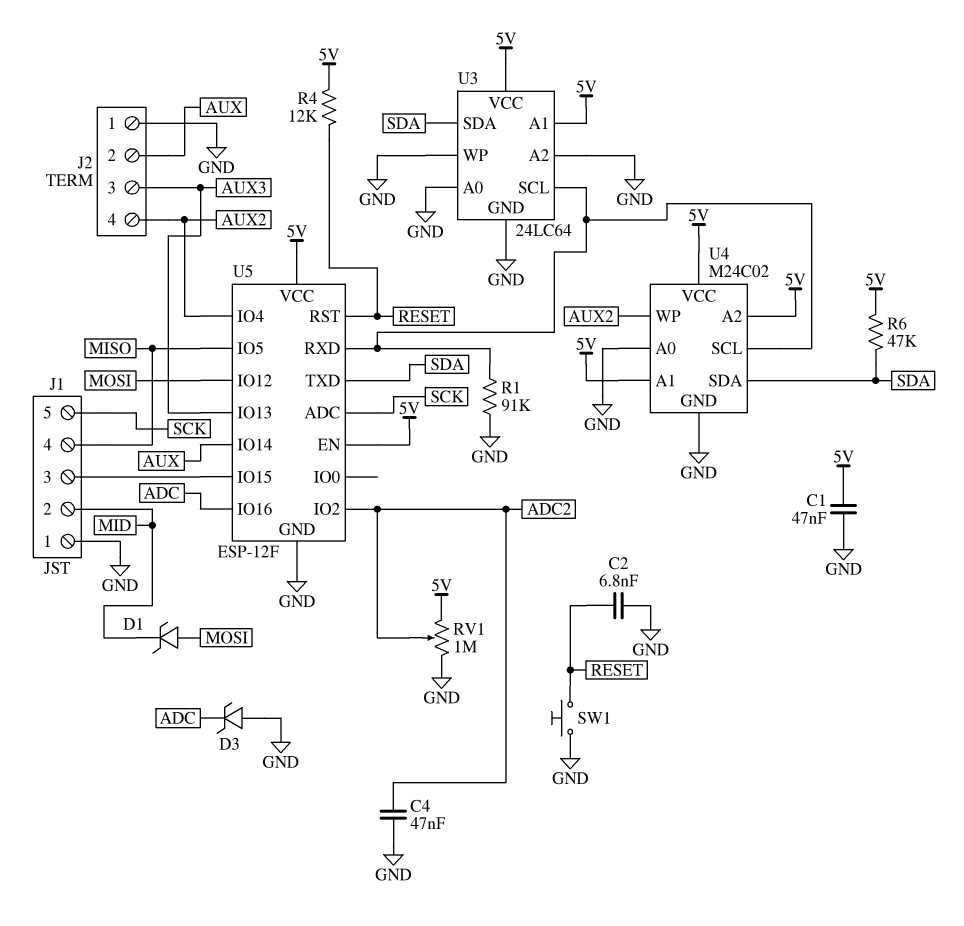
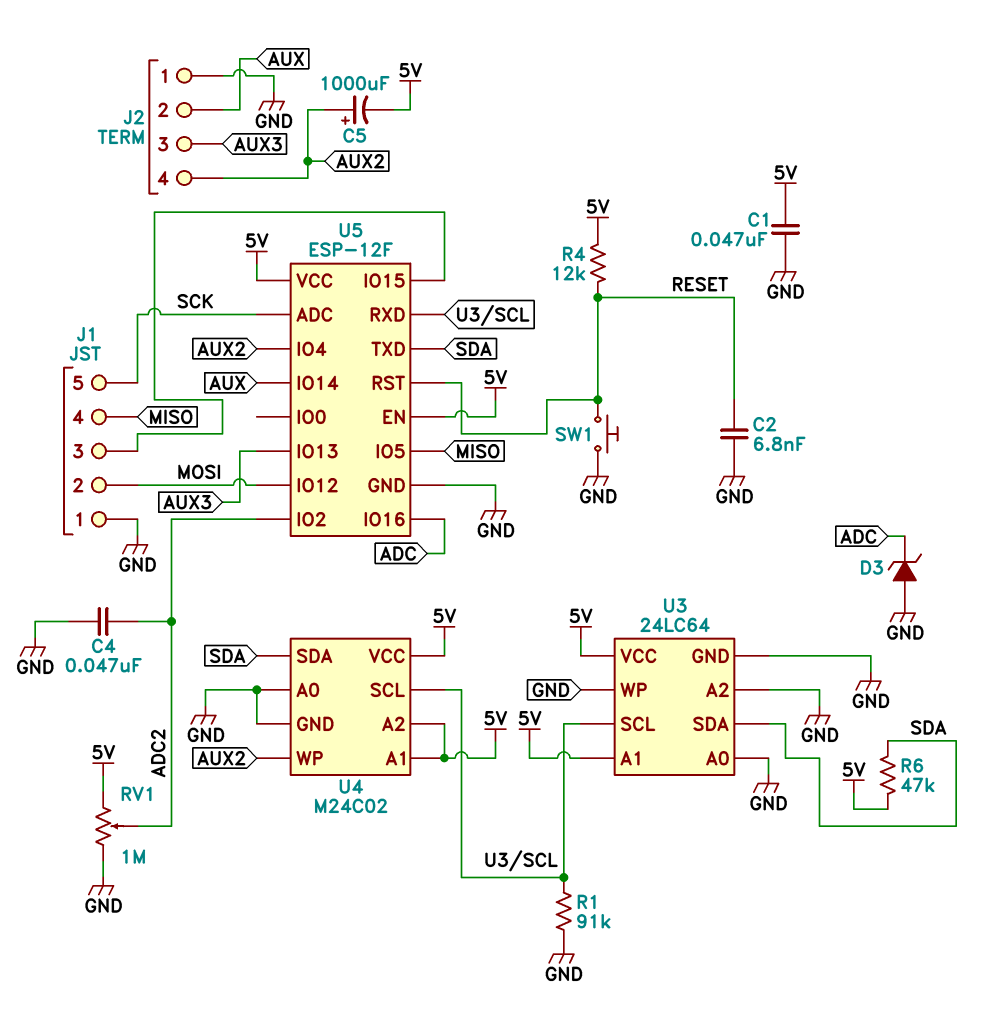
C5: none -> 1000uF (plus AUX2, minus 5V)
D1: zener (A MOSI, K MID) -> none
J1 pin 2: MID -> MOSI

